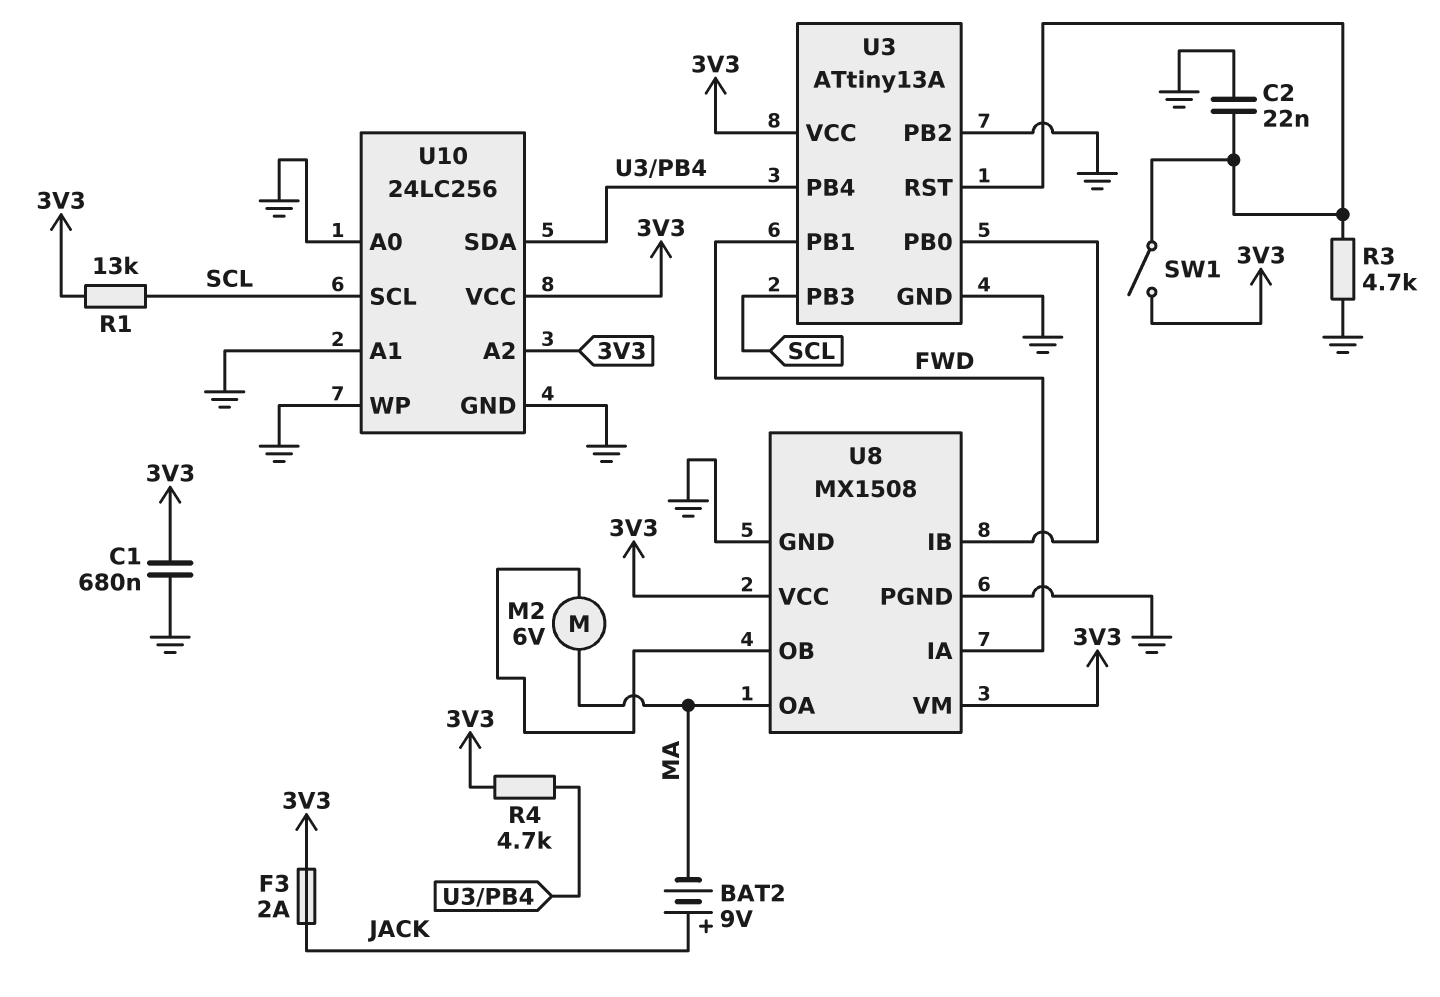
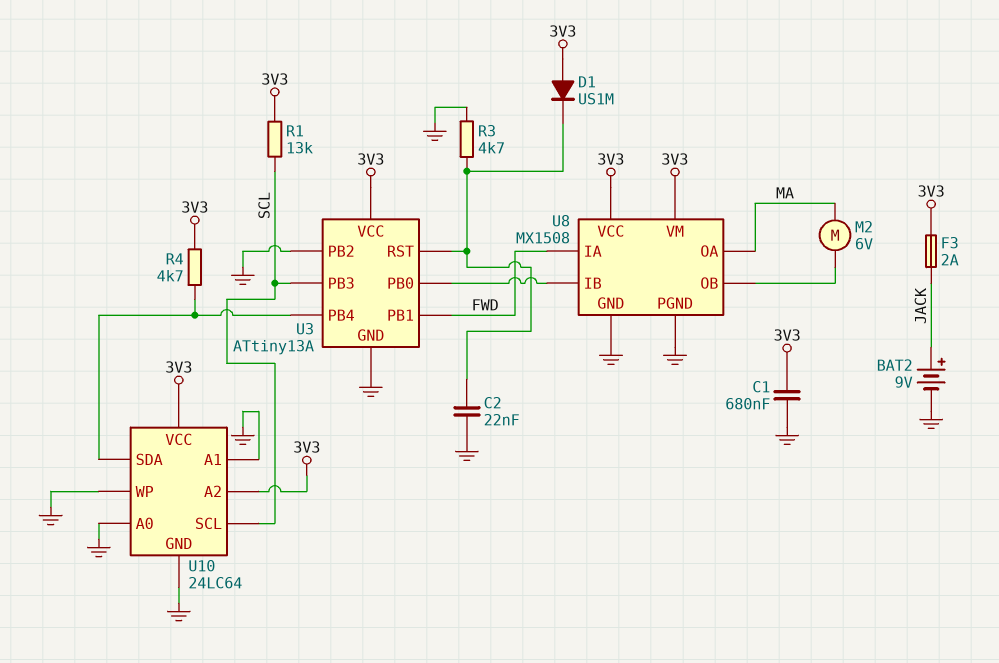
BAT2: 9V (plus JACK, minus MA) -> 9V (plus JACK, minus GND)
D1: none -> diode US1M (A 3V3, K U3/RST)
SW1: switch (3V3, U3/RST) -> none
U10: 24LC256 -> 24LC64

